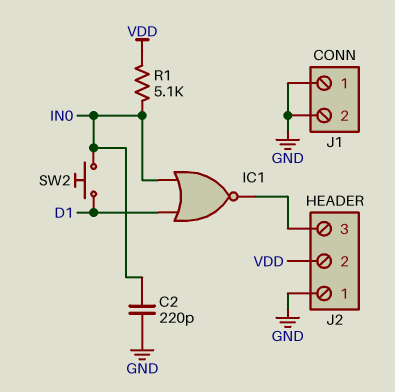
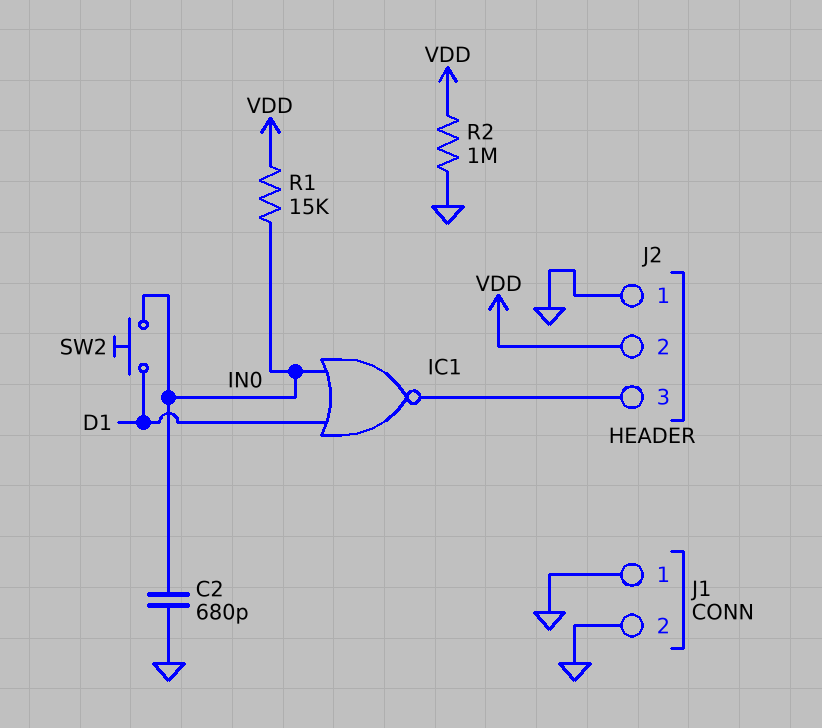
C2: 220pF (GND, IN0) -> 680pF (GND, IN0)
R1: 5.1k (IN0, VDD) -> 15k (IN0, VDD)
R2: none -> 1M (GND, VDD)

